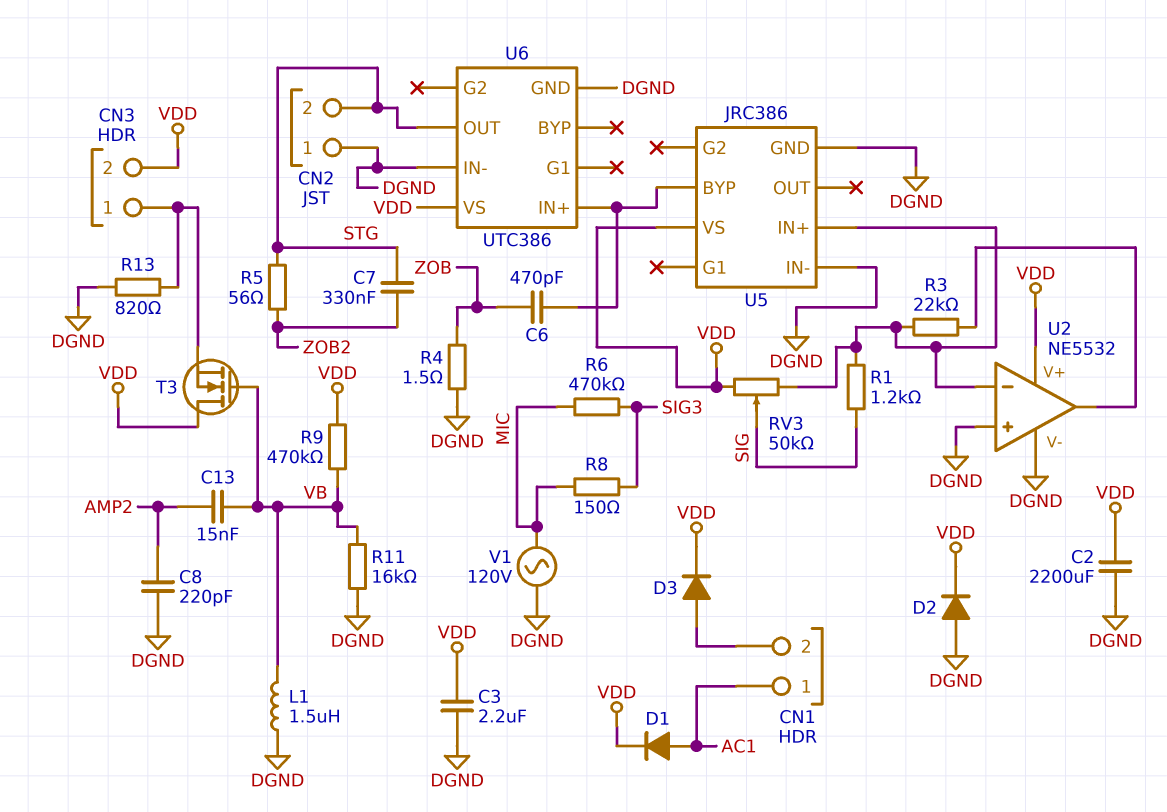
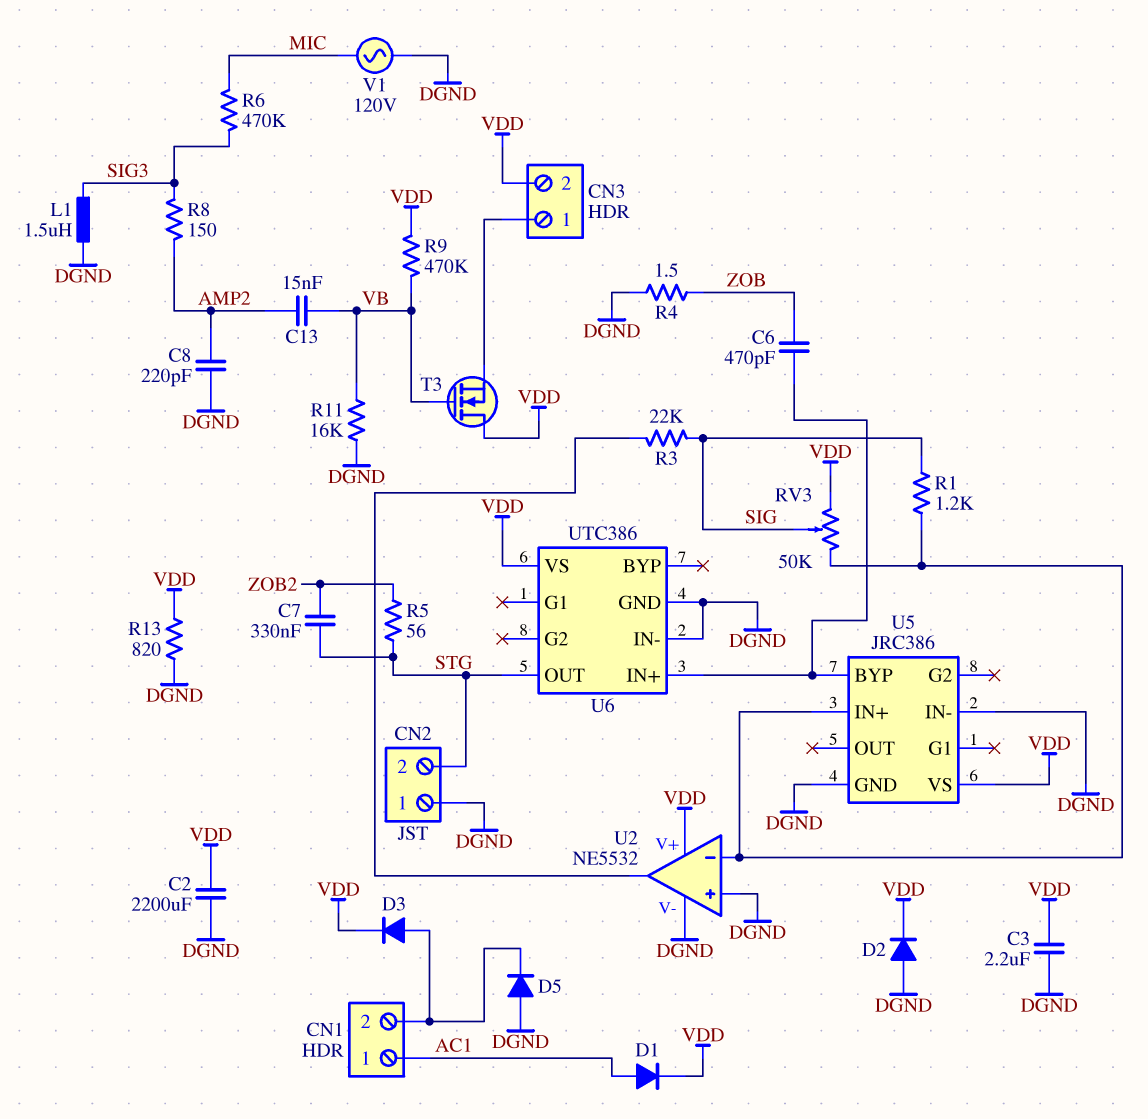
D5: none -> diode (A DGND, K CN1/2)
L1: 1.5uH (DGND, VB) -> 1.5uH (DGND, SIG3)
R3: 22k (U2/in-, U2/out) -> 22k (SIG, U2/out)
R8: 150 (MIC, SIG3) -> 150 (AMP2, SIG3)
R13: 820 (CN3/1, DGND) -> 820 (DGND, VDD)

